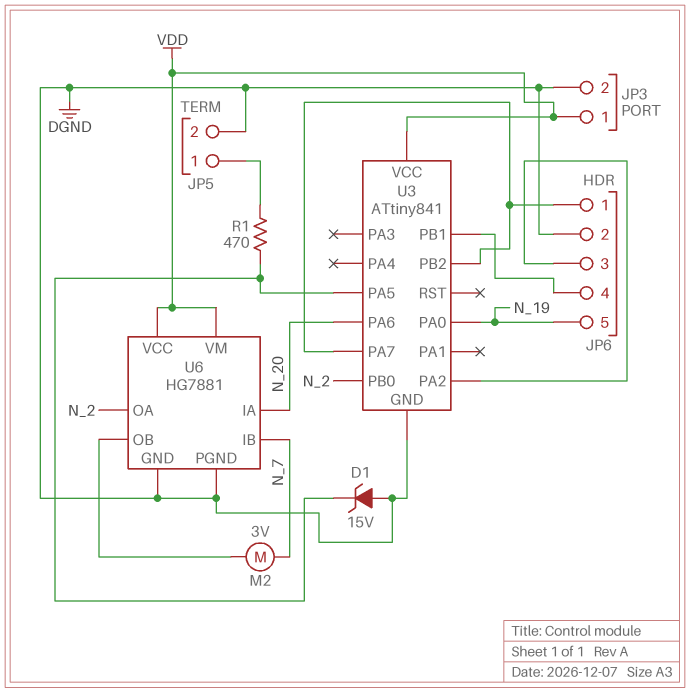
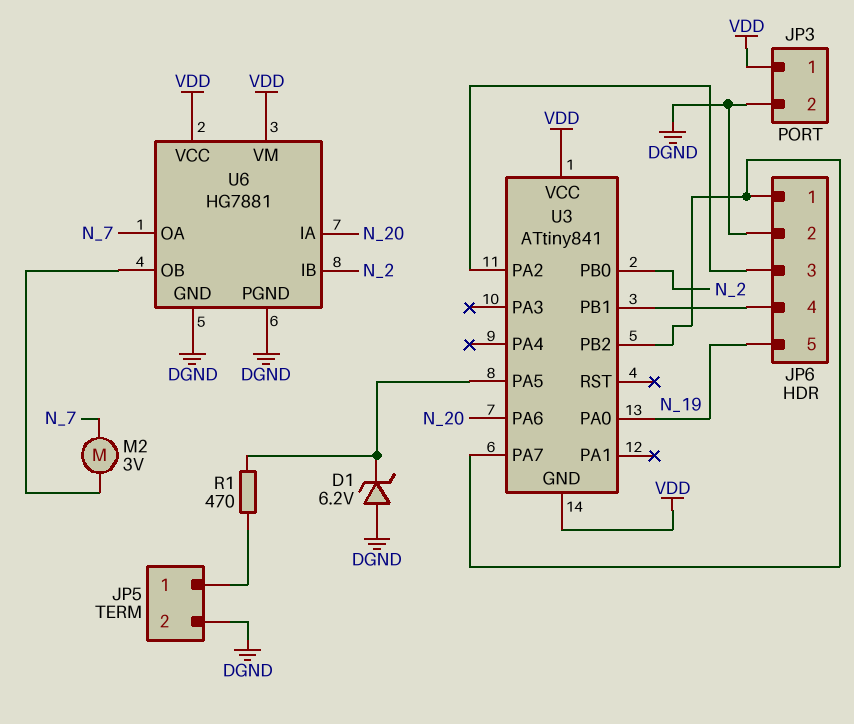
D1: zener 15V (A DGND, K U3/PA5) -> zener 6.2V (A DGND, K U3/PA5)
U3 pin GND: DGND -> VDD
U6 pin IB: N_7 -> N_2
U6 pin OA: N_2 -> N_7

